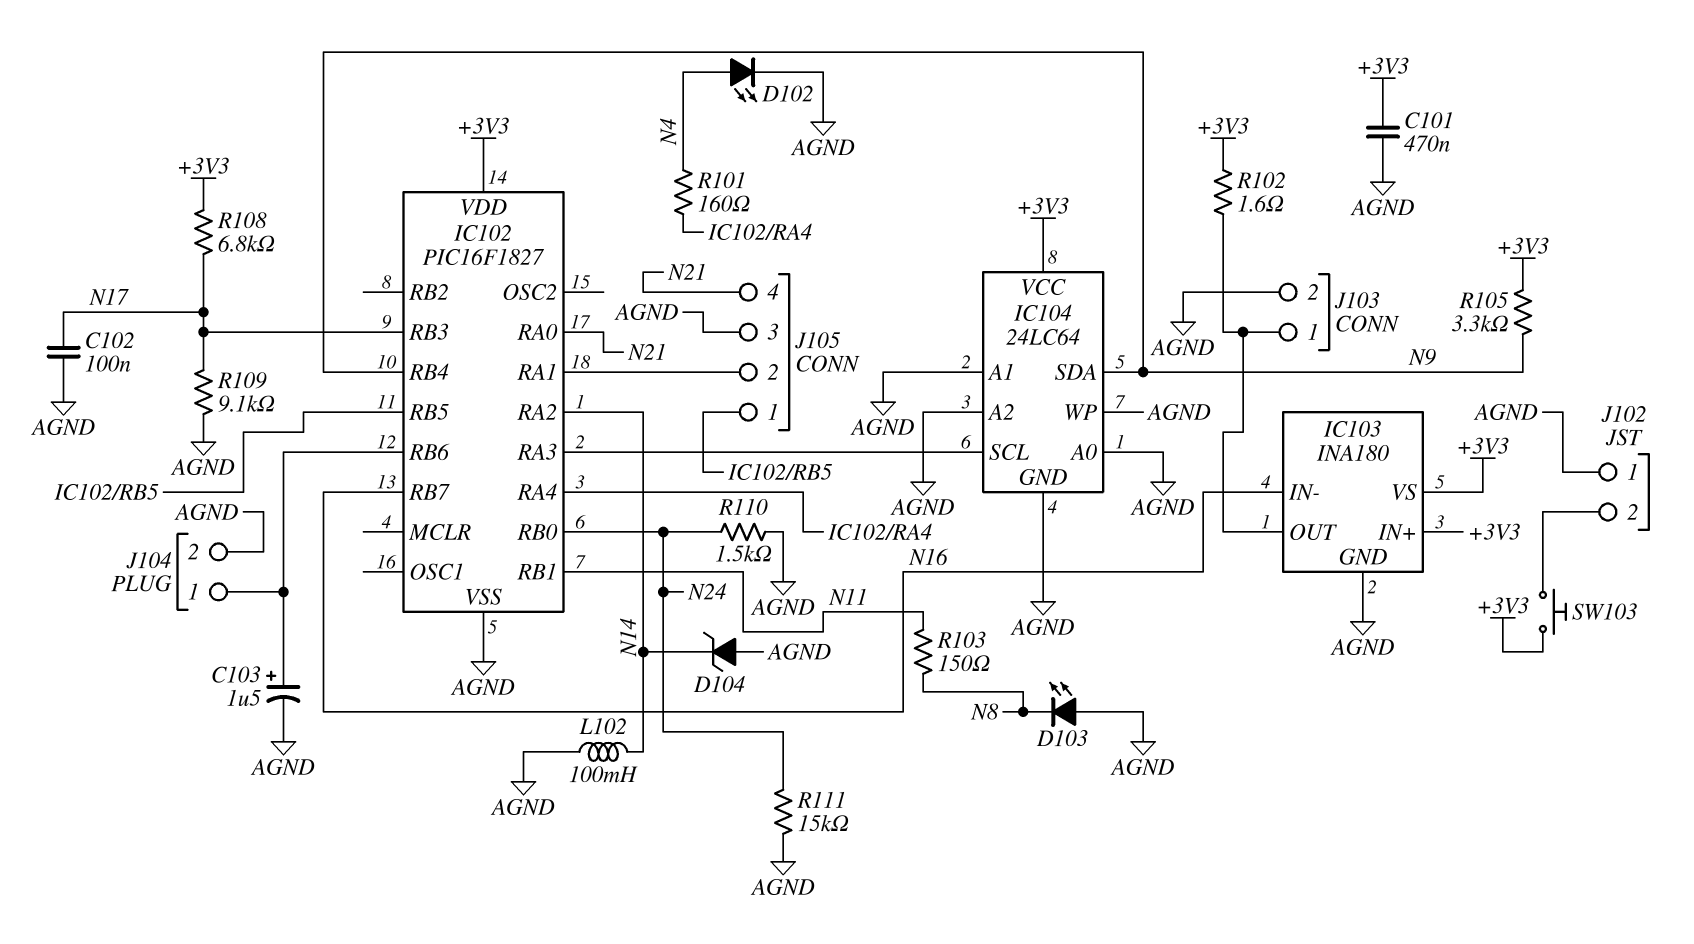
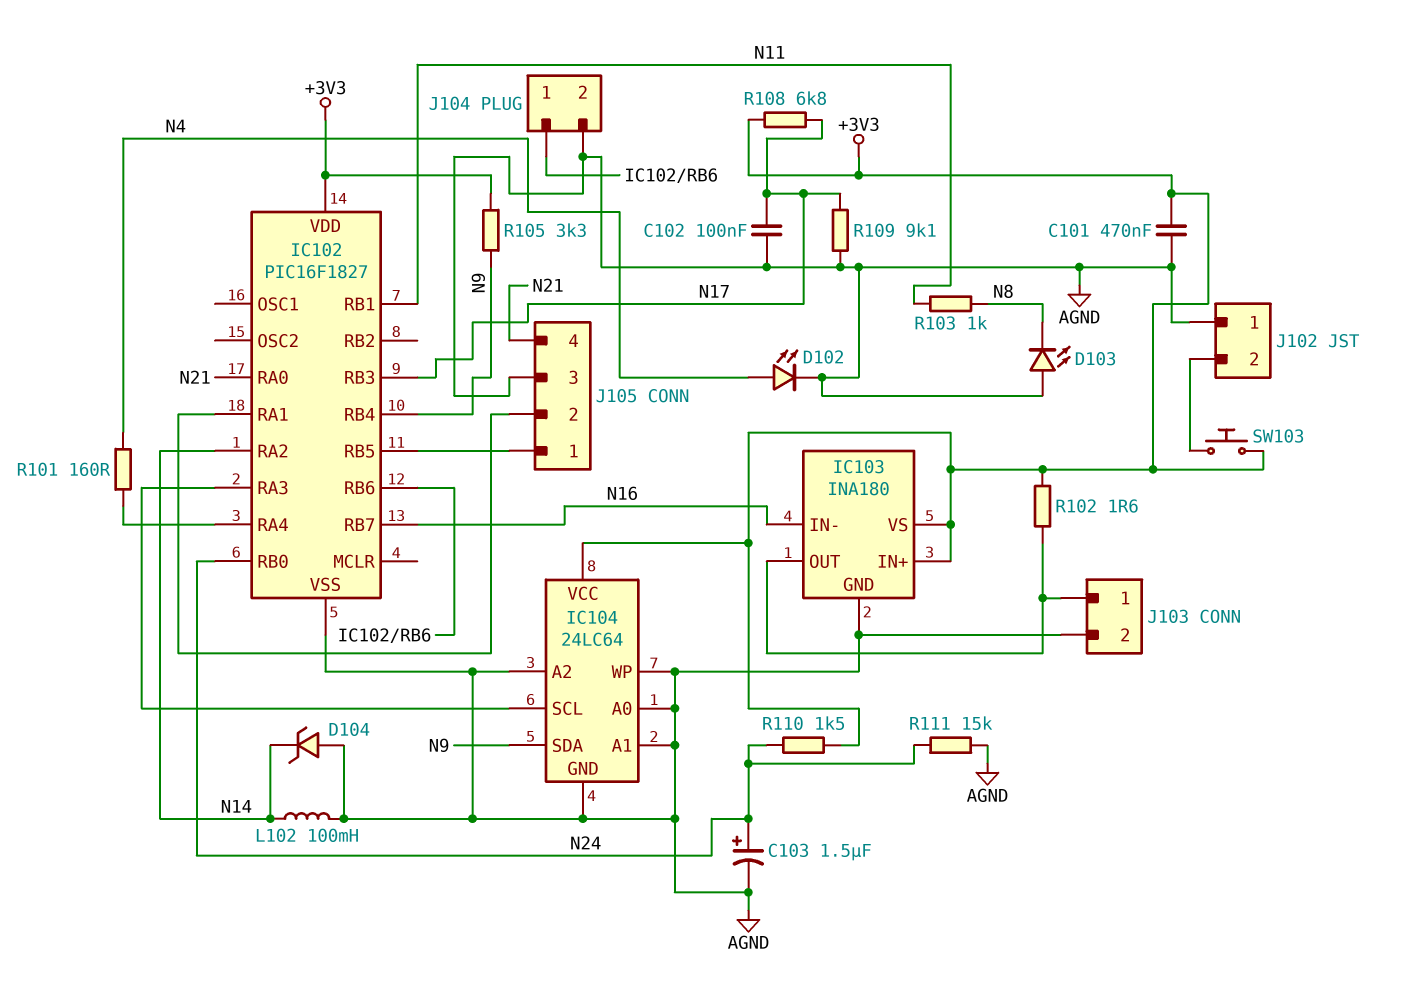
C103: 1.5uF (plus IC102/RB6, minus AGND) -> 1.5uF (plus N24, minus AGND)
R103: 150 (N8, N11) -> 1k (N8, N11)
R110: 1.5k (AGND, N24) -> 1.5k (+3V3, N24)

